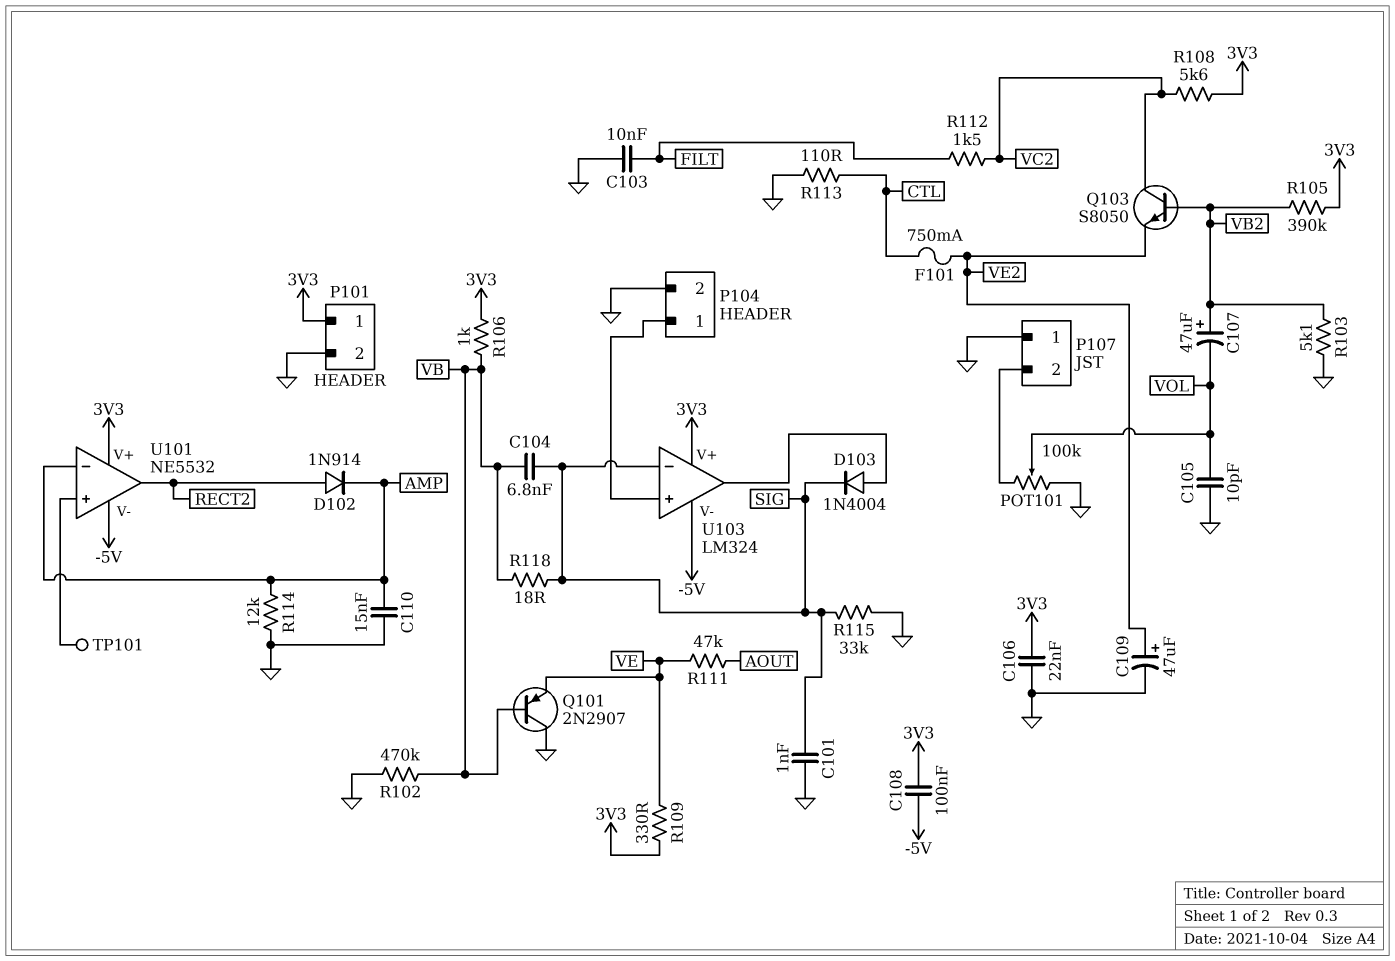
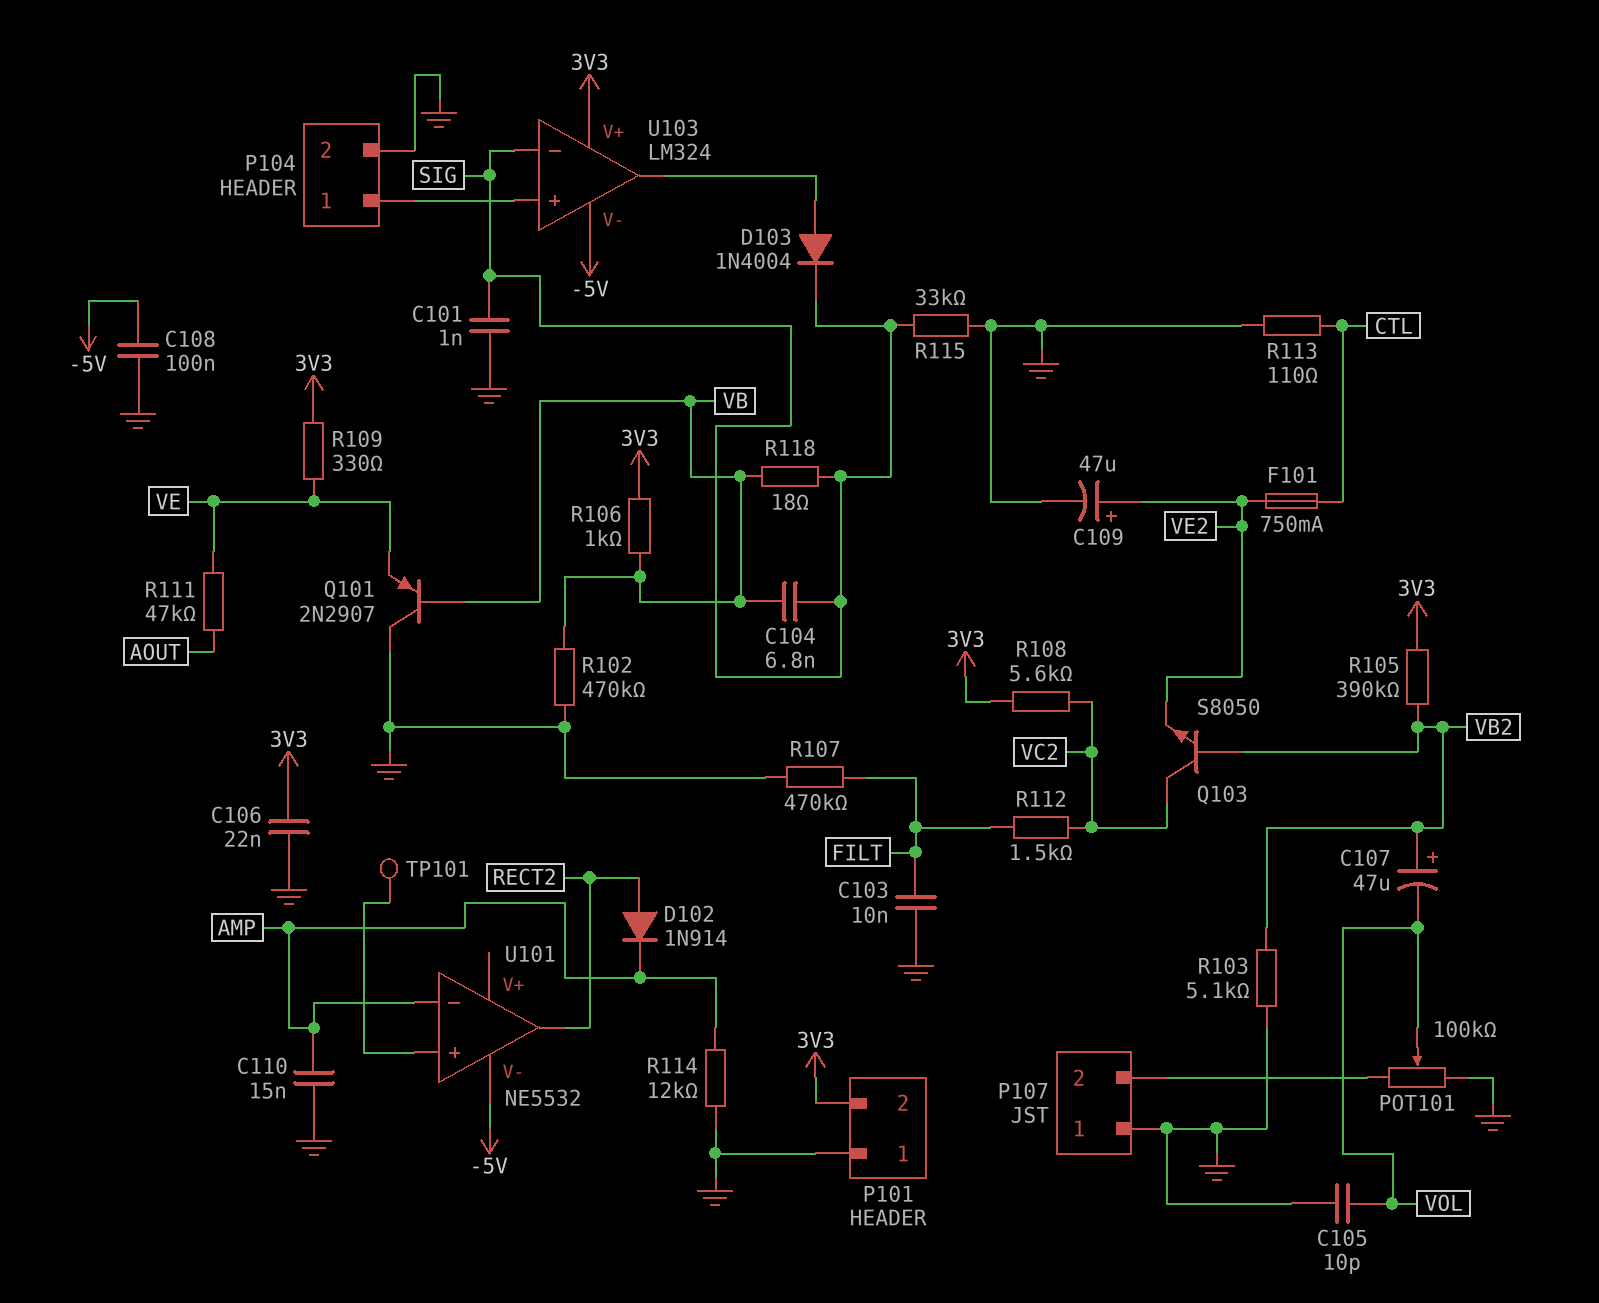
C108: 100nF (-5V, 3V3) -> 100nF (-5V, GND)
P101 pin 1: 3V3 -> GND
P101 pin 2: GND -> 3V3
R107: none -> 470k (FILT, GND)
U101 pin V+: 3V3 -> none

